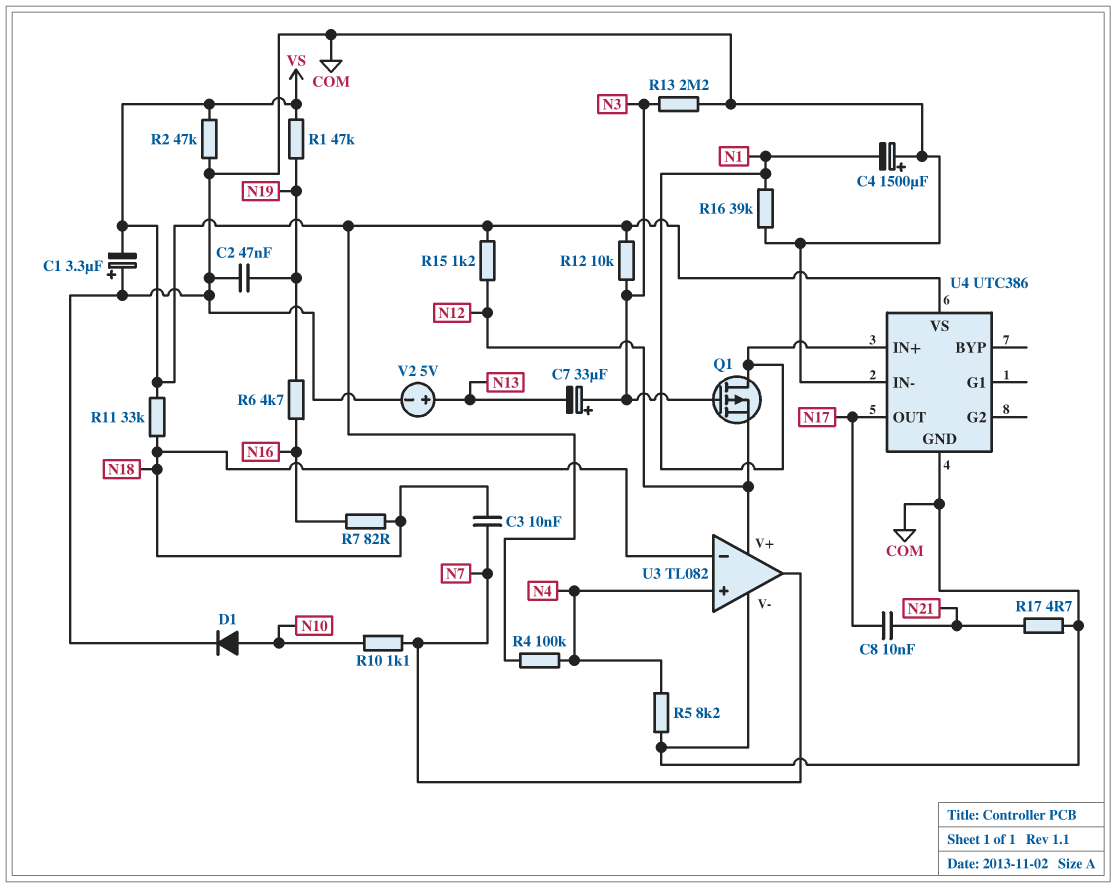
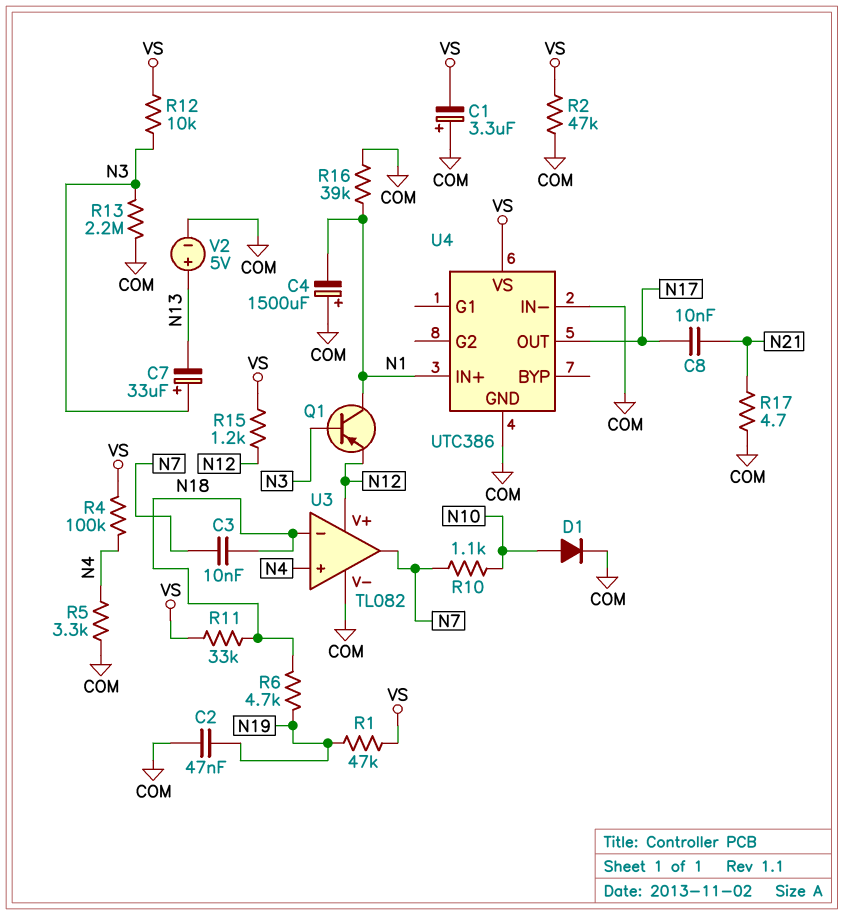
Q1: PMOS (G N3, D N1, S N12) -> PNP (B N3, C N1, E N12)
R5: 8.2k (COM, N4) -> 3.3k (COM, N4)
R6: 4.7k (N16, N19) -> 4.7k (N18, N19)
R7: 82 (N16, N18) -> none

